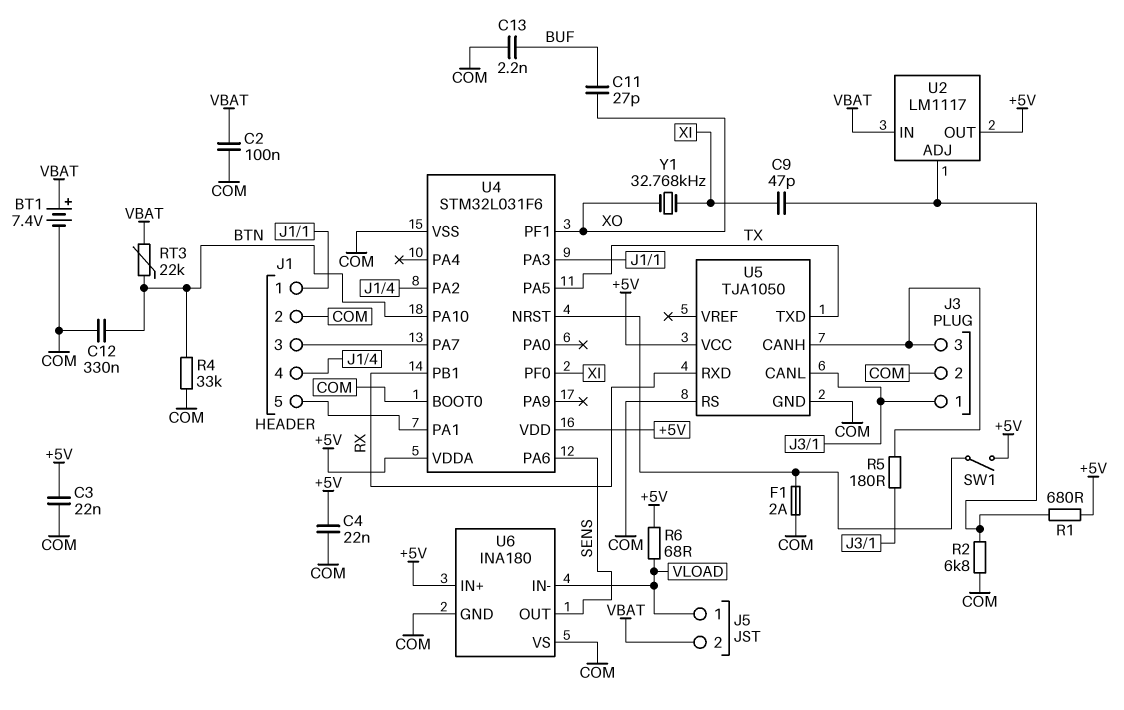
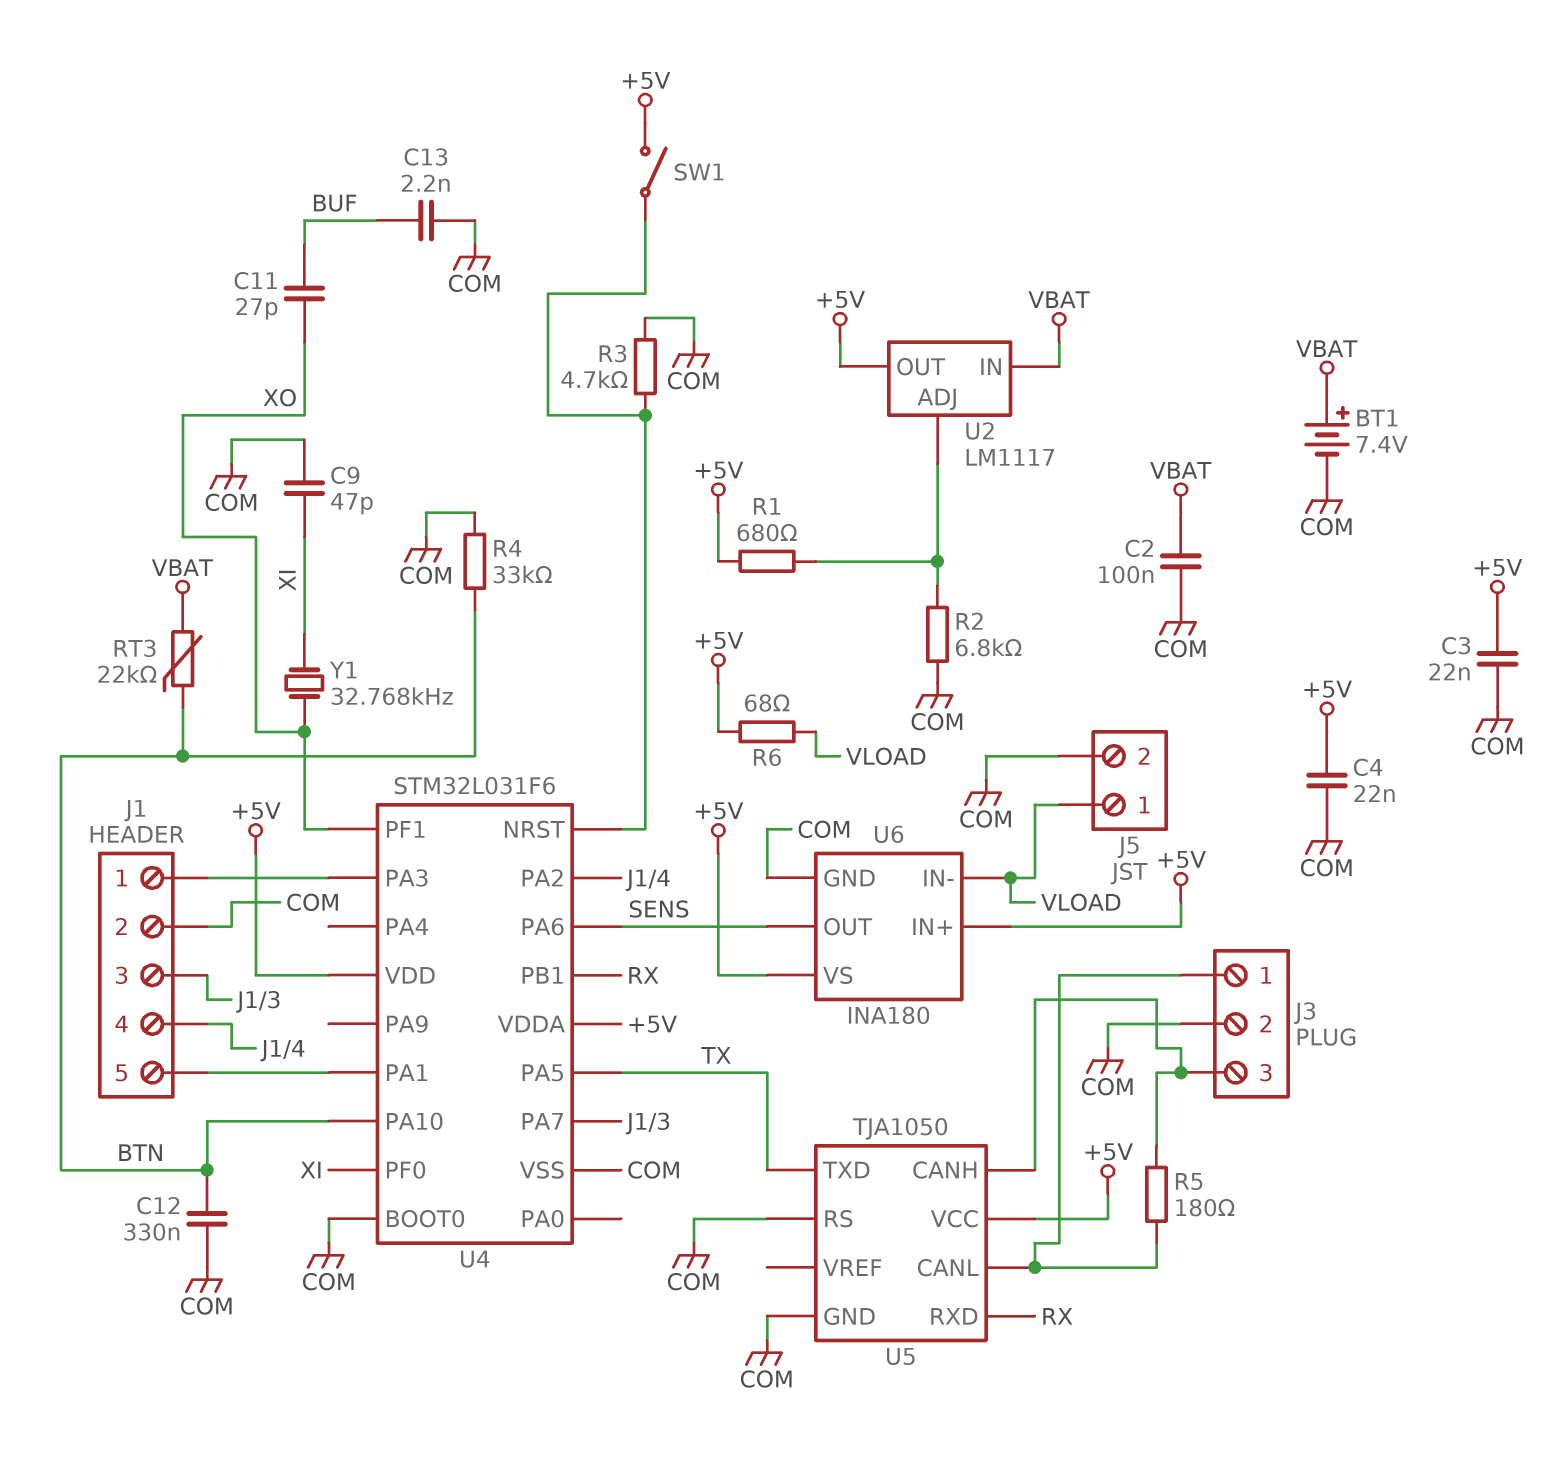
C9: 47pF (U2/ADJ, XI) -> 47pF (COM, XI)
F1: 2A (COM, U4/NRST) -> none
J5 pin 2: VBAT -> COM
R3: none -> 4.7k (COM, U4/NRST)
U6 pin VS: COM -> +5V

